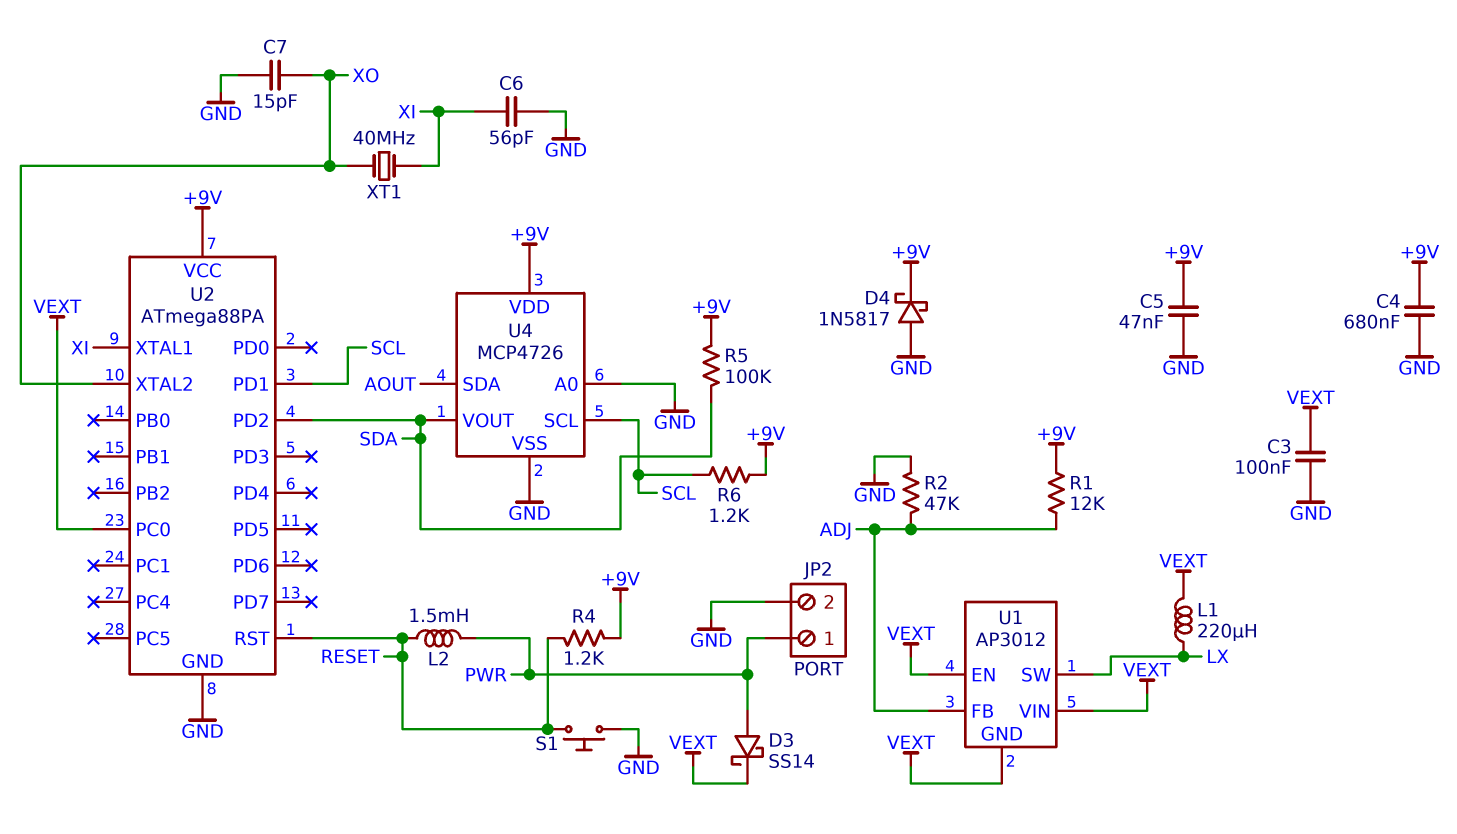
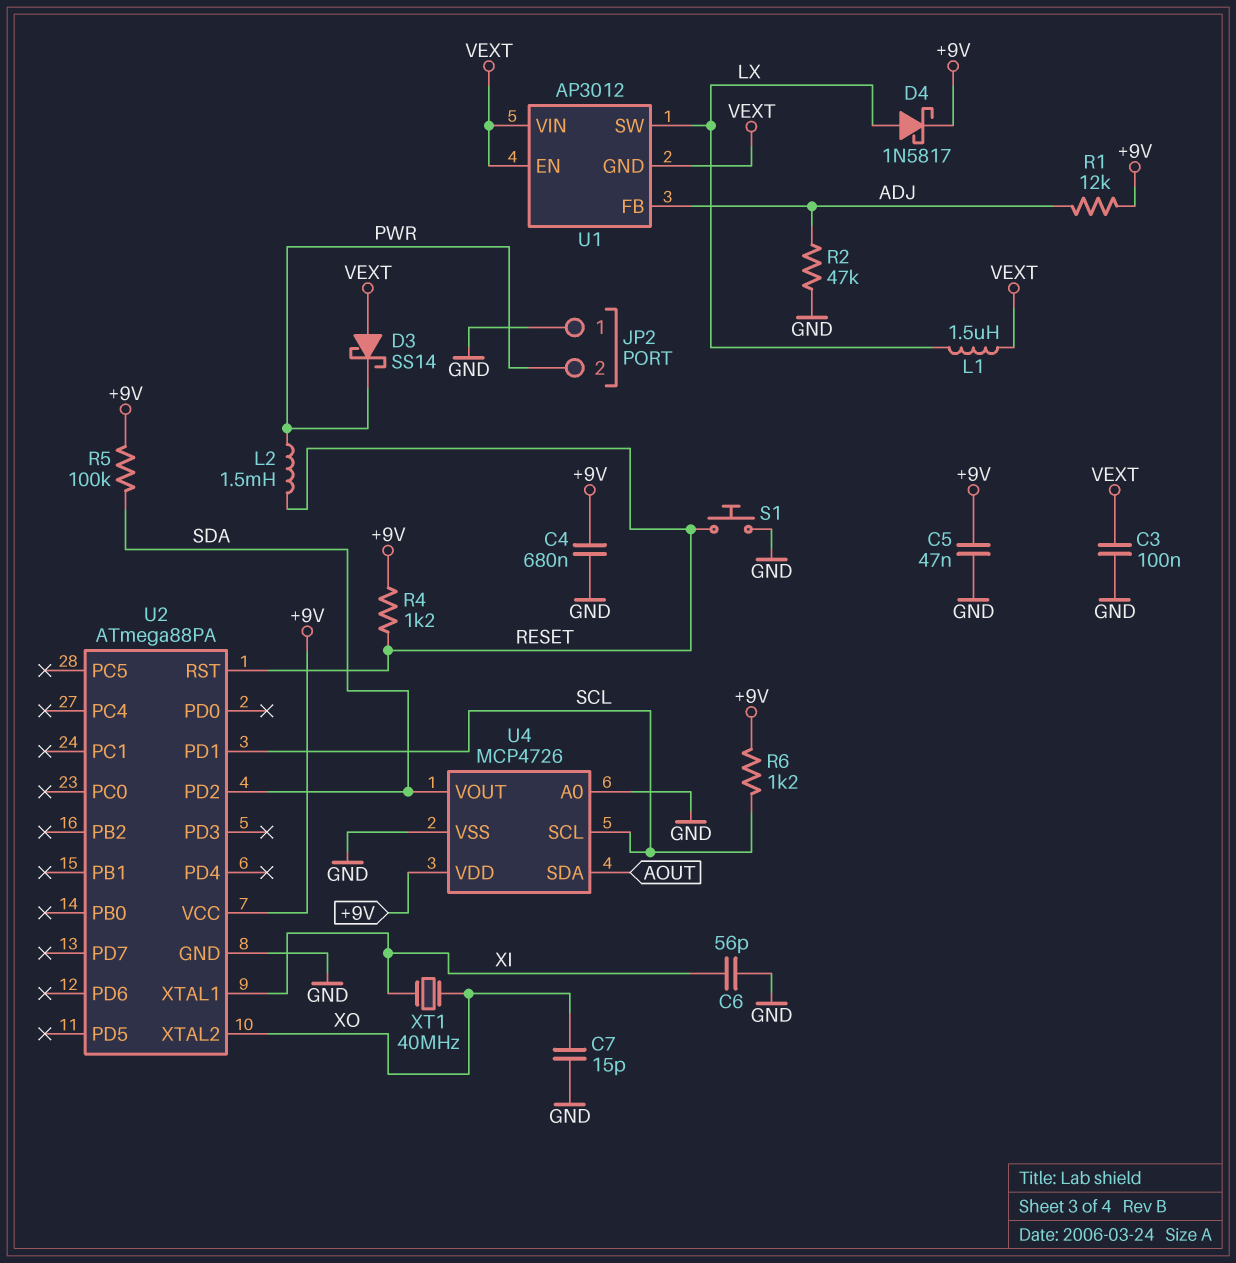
D3: schottky SS14 (A PWR, K VEXT) -> schottky SS14 (A VEXT, K PWR)
D4: schottky 1N5817 (A GND, K +9V) -> schottky 1N5817 (A LX, K +9V)
JP2 pin 1: PWR -> GND
JP2 pin 2: GND -> PWR
L1: 220uH (LX, VEXT) -> 1.5uH (LX, VEXT)
U2 pin PC0: VEXT -> none

